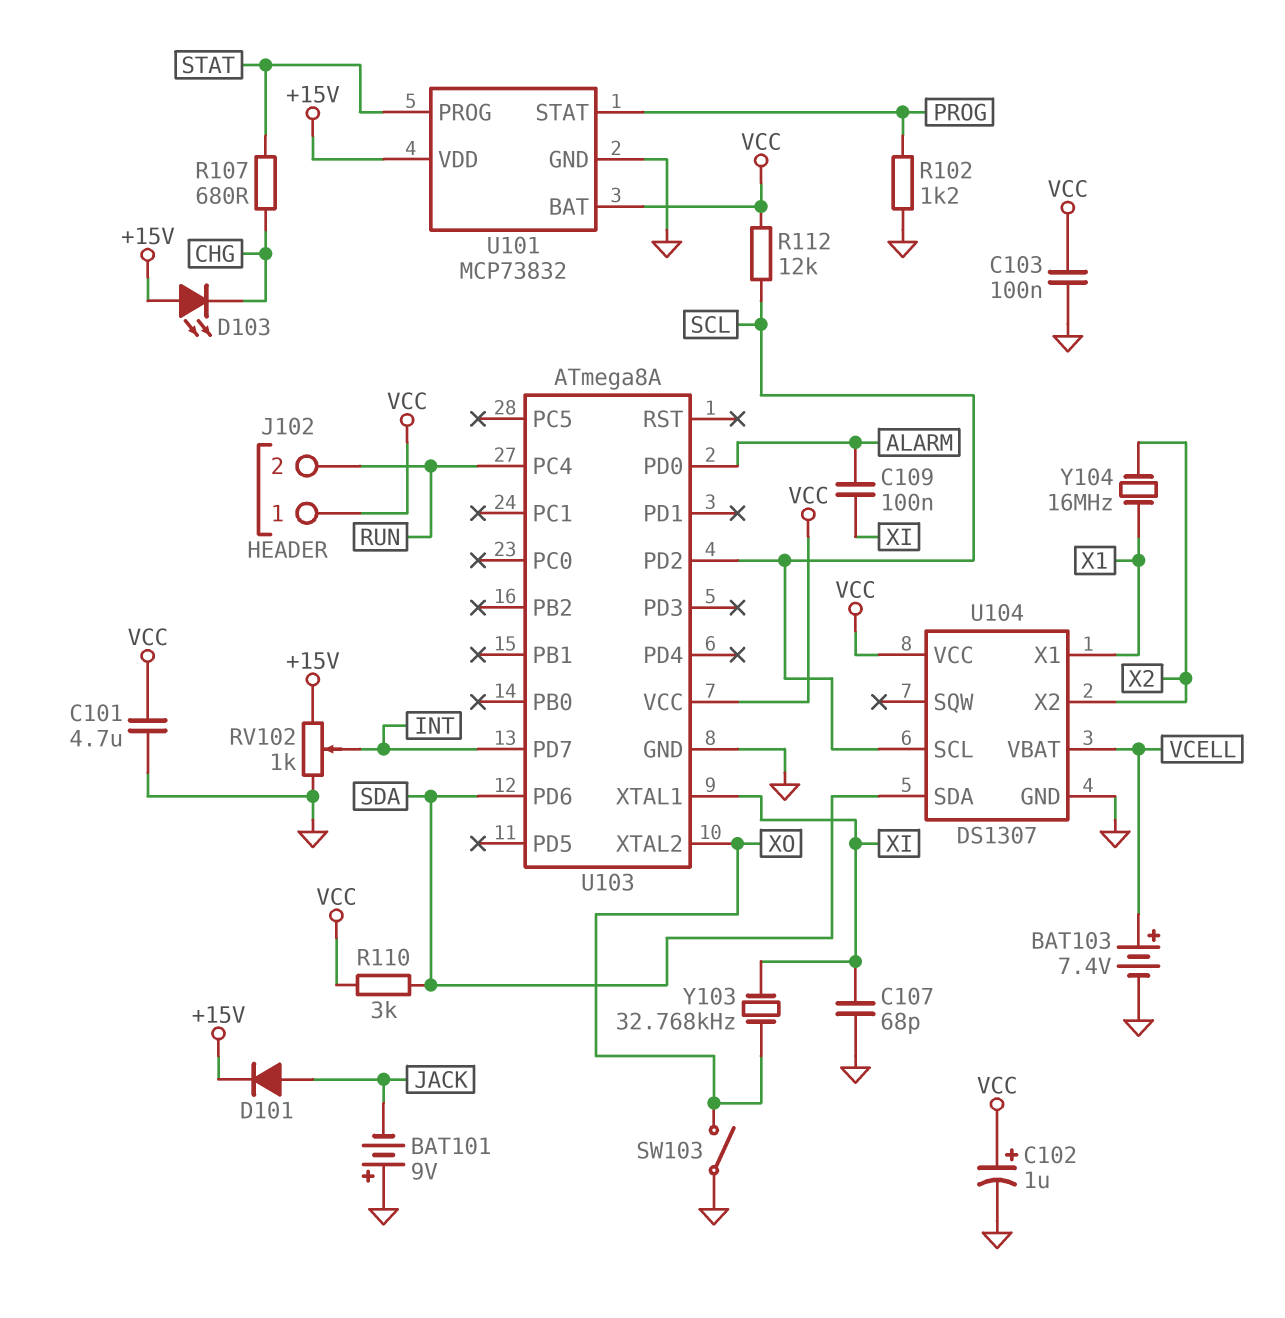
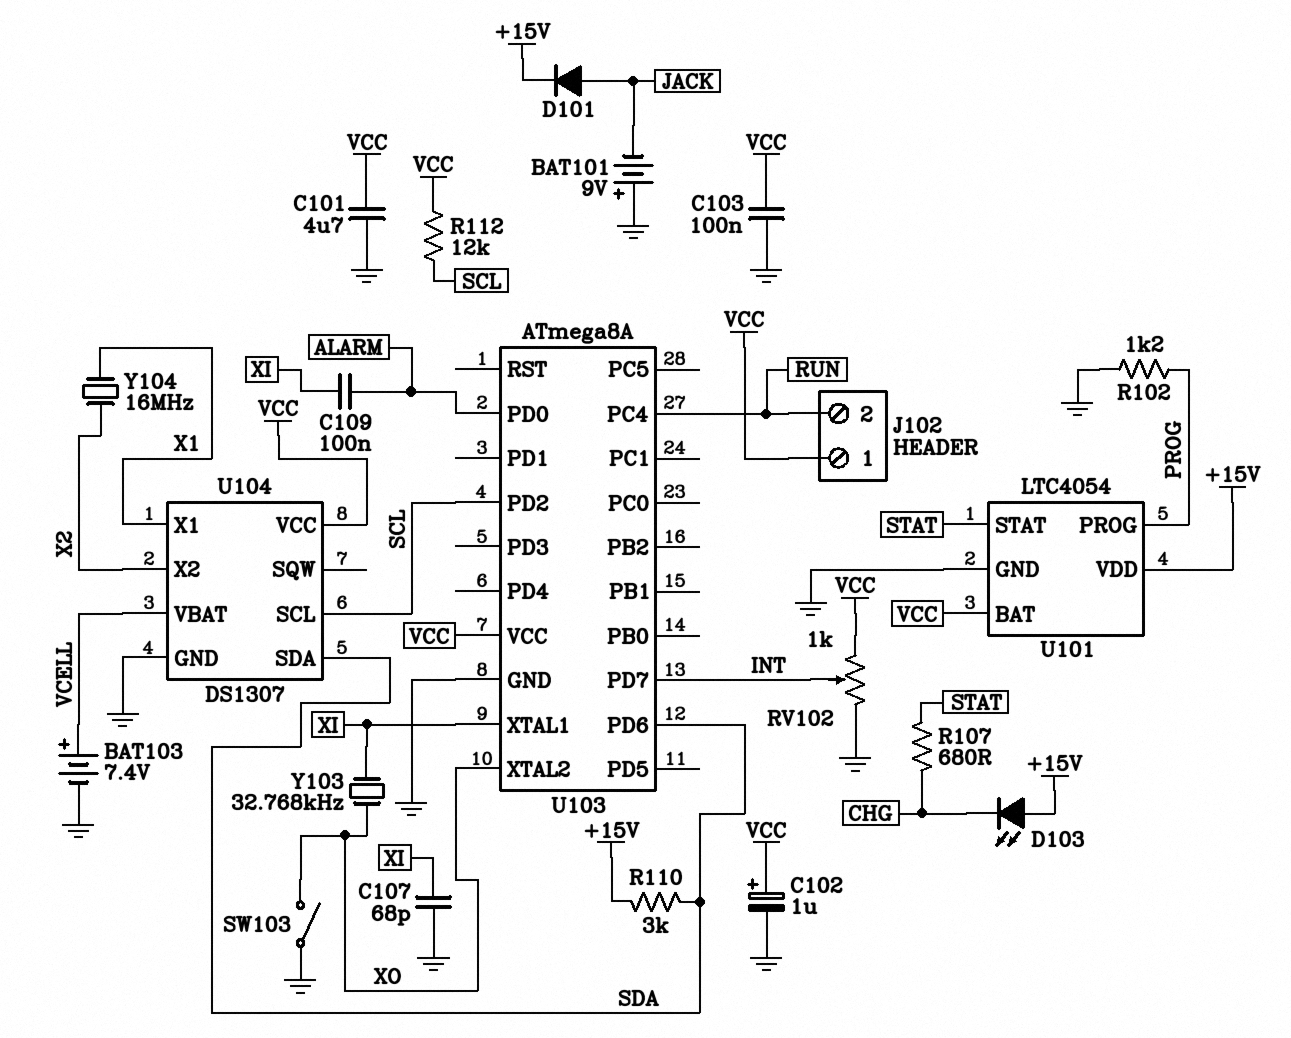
R110: 3k (SDA, VCC) -> 3k (+15V, SDA)
RV102: 1k (+15V, GND, wiper INT) -> 1k (GND, VCC, wiper INT)
U101: MCP73832 -> LTC4054
U101 pin PROG: STAT -> PROG
U101 pin STAT: PROG -> STAT

